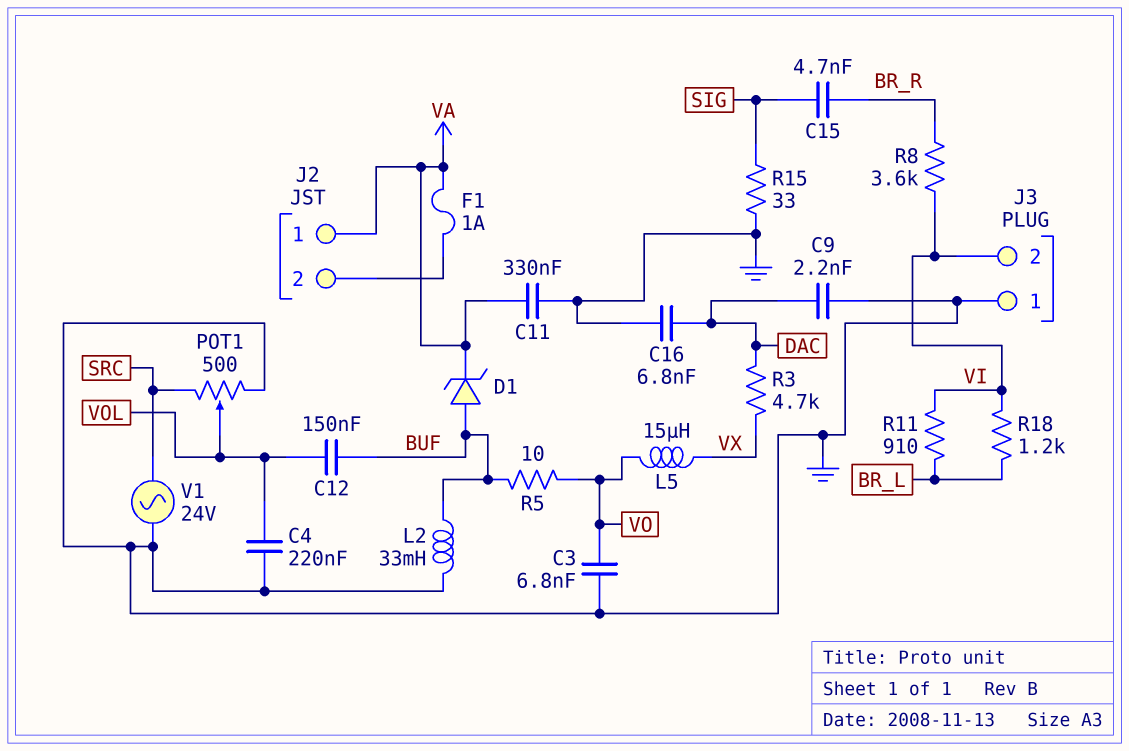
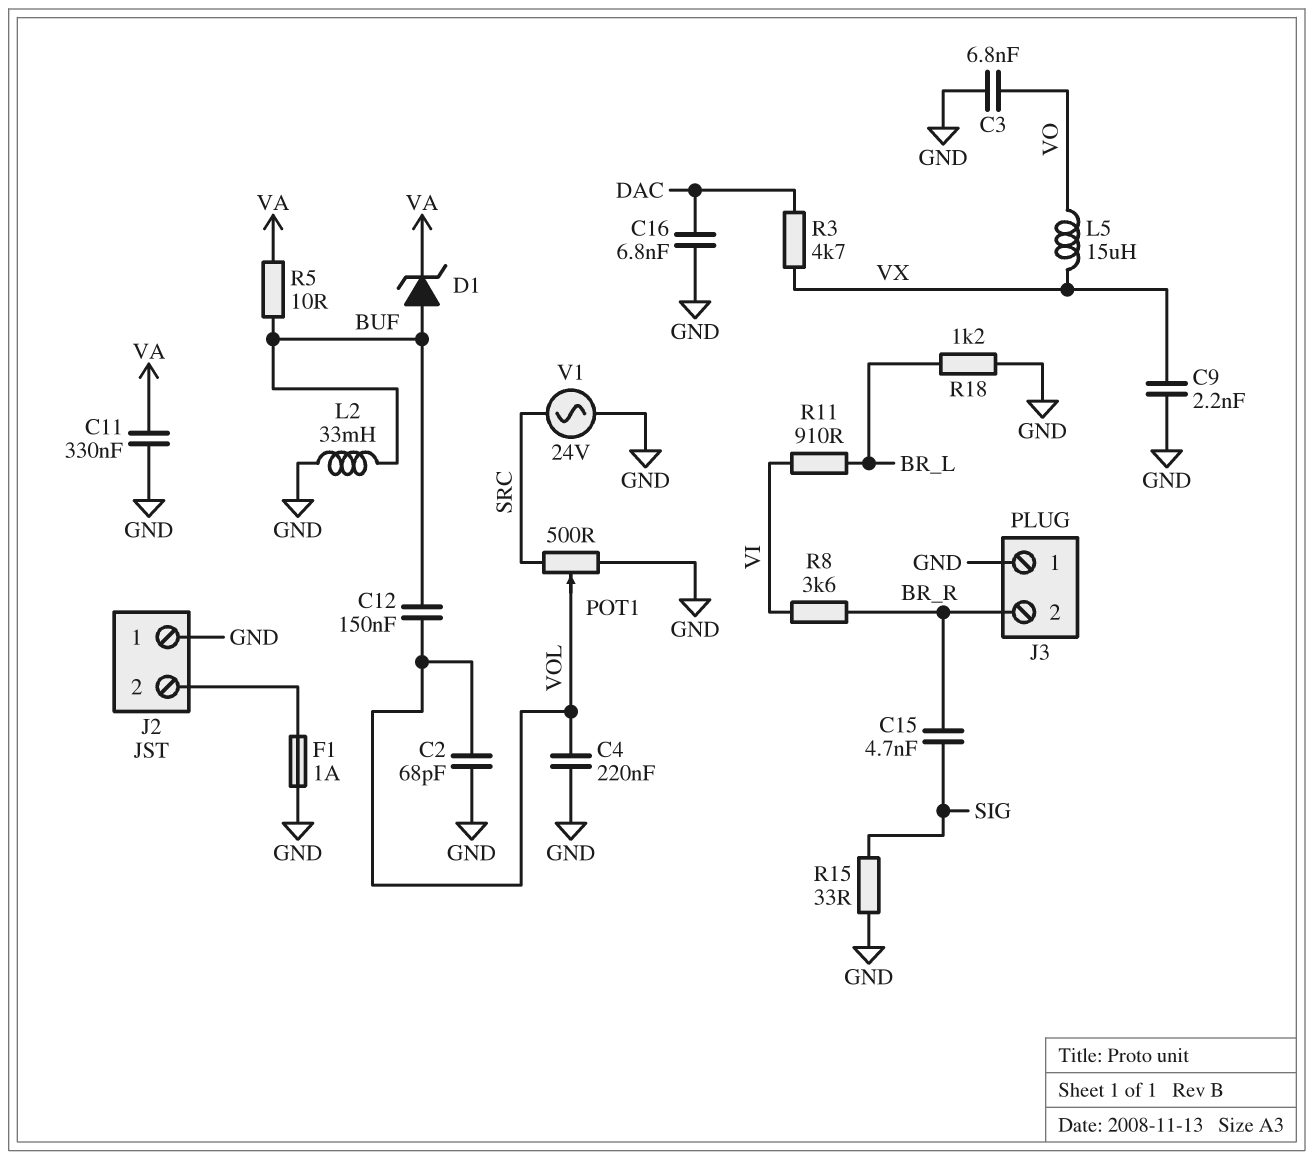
C2: none -> 68pF (GND, VOL)
C9: 2.2nF (DAC, GND) -> 2.2nF (GND, VX)
F1: 1A (J2/2, VA) -> 1A (GND, J2/2)
J2 pin 1: VA -> GND
J3 pin 2: VI -> BR_R
R5: 10 (BUF, VO) -> 10 (BUF, VA)
R18: 1.2k (BR_L, VI) -> 1.2k (BR_L, GND)

